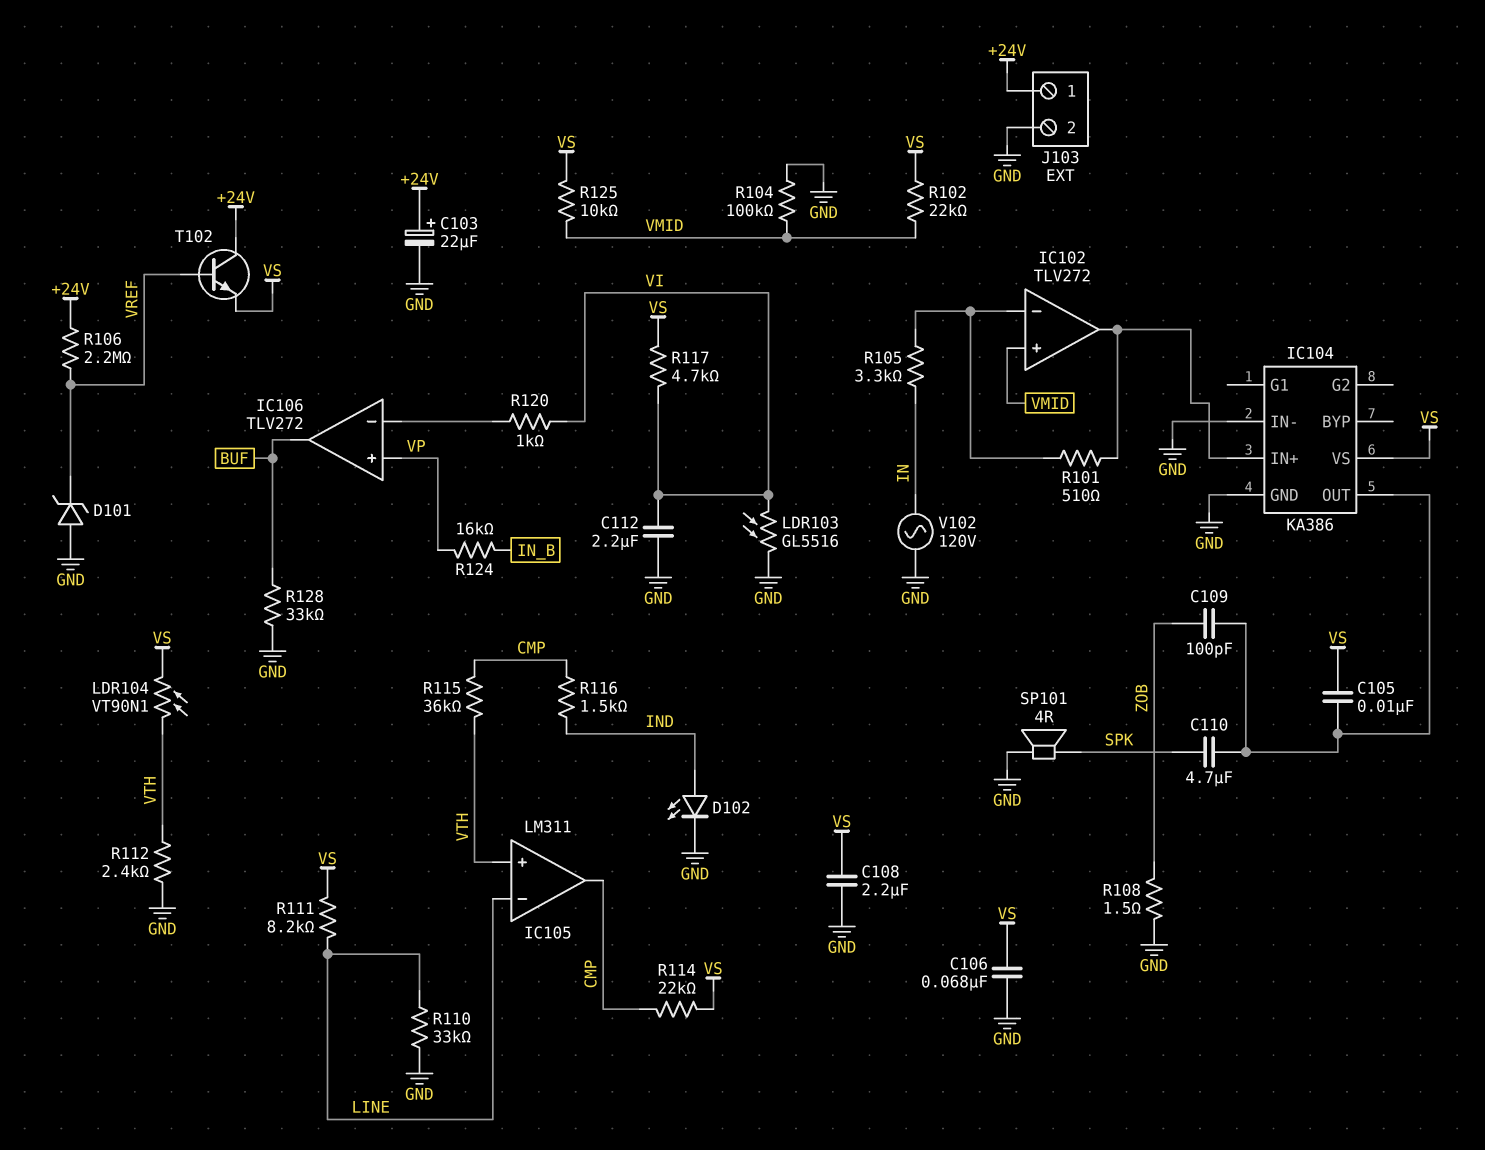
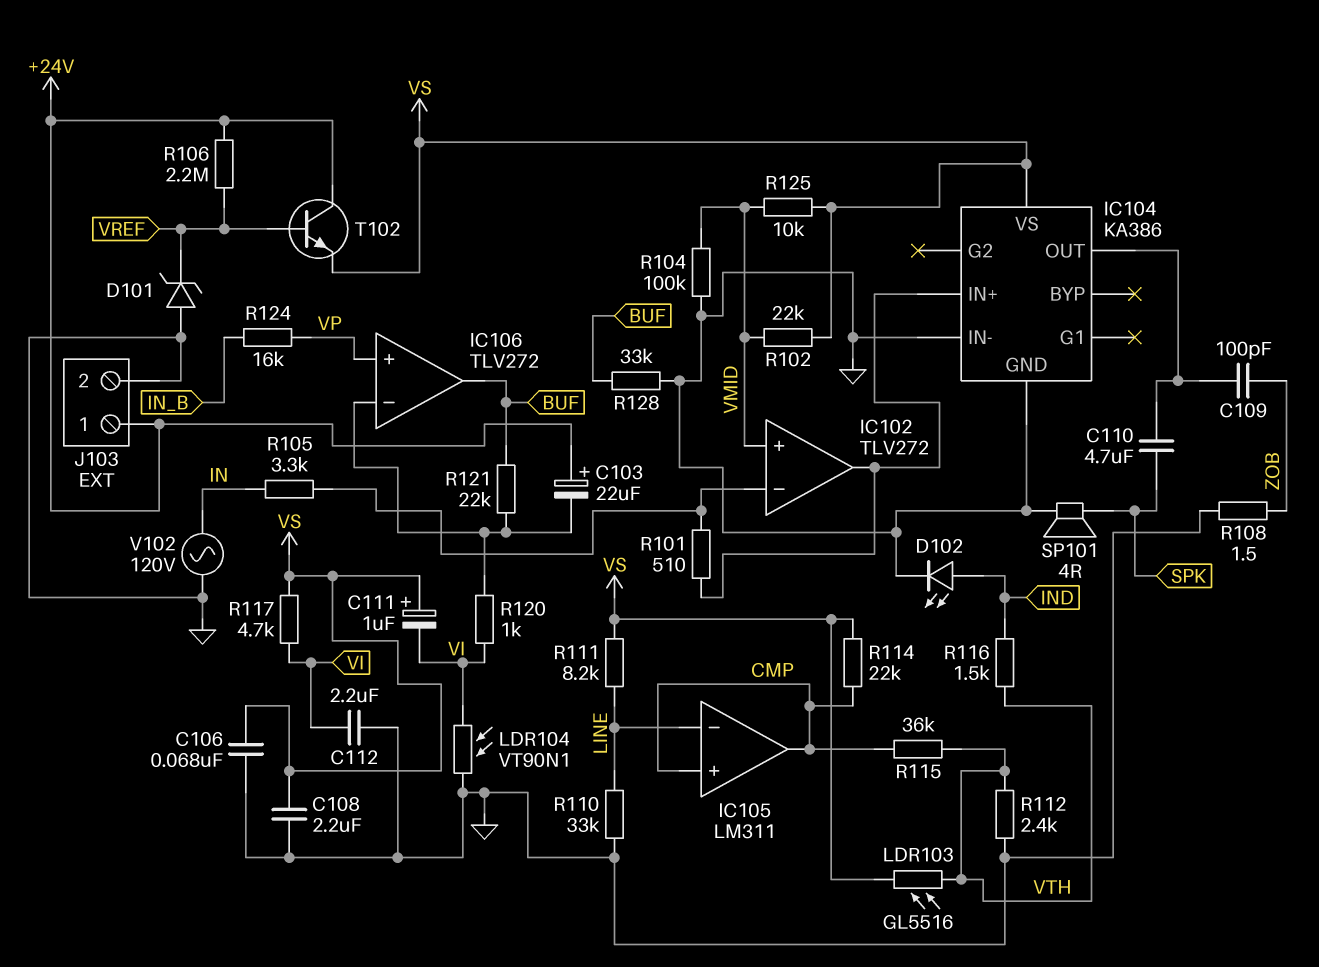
C103: 22uF (plus +24V, minus GND) -> 22uF (plus +24V, minus IC106/in-)
C105: 10nF (IC104/OUT, VS) -> none
C111: none -> 1uF (plus VS, minus VI)
IC105 pin in+: VTH -> CMP
LDR103: GL5516 (GND, VI) -> GL5516 (VS, VTH)
LDR104: VT90N1 (VS, VTH) -> VT90N1 (GND, VI)
R116: 1.5k (CMP, IND) -> 1.5k (IND, VTH)
R121: none -> 22k (BUF, IC106/in-)

